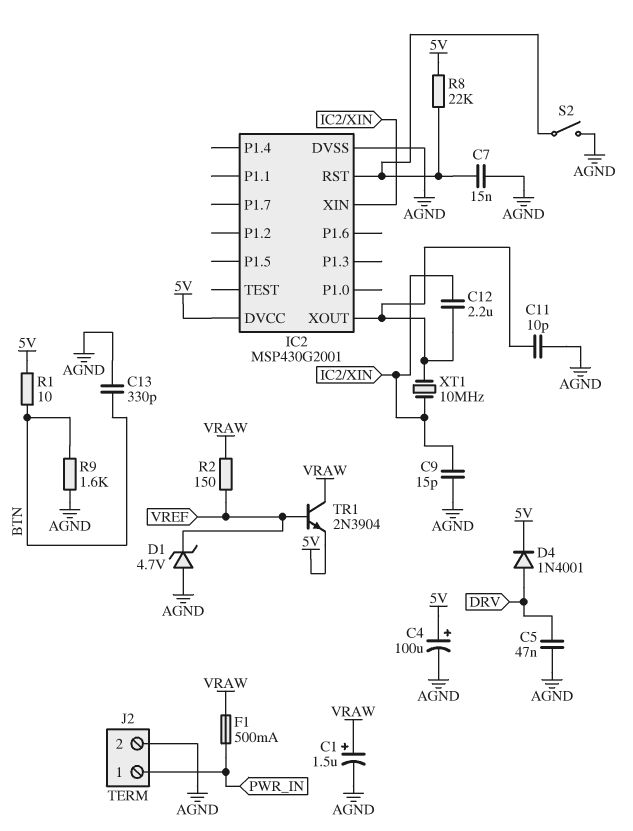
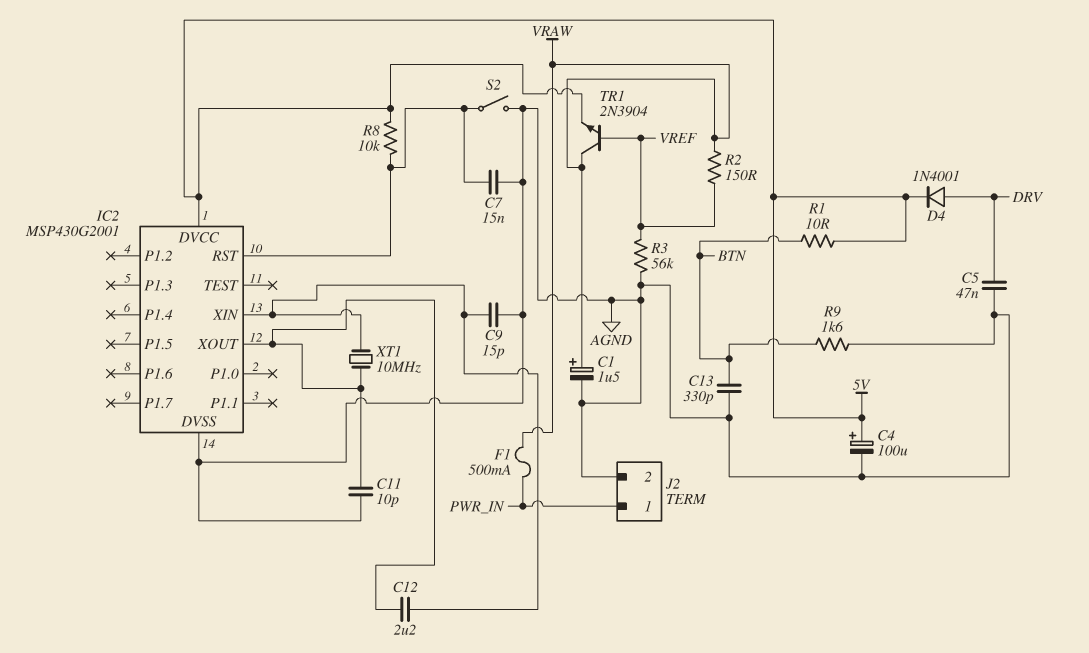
D1: zener 4.7V (A AGND, K VREF) -> none
R3: none -> 56k (AGND, VREF)
R8: 22k (5V, IC2/RST) -> 10k (5V, IC2/RST)

